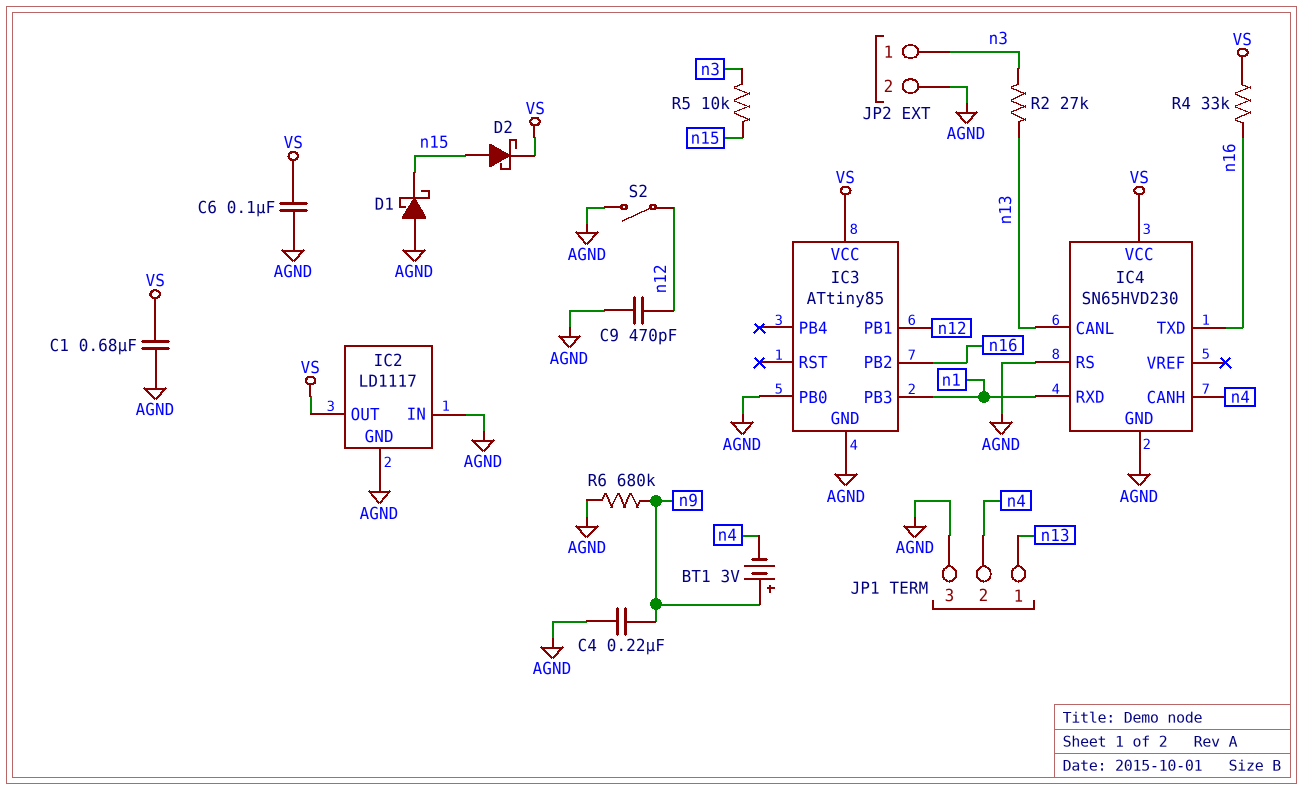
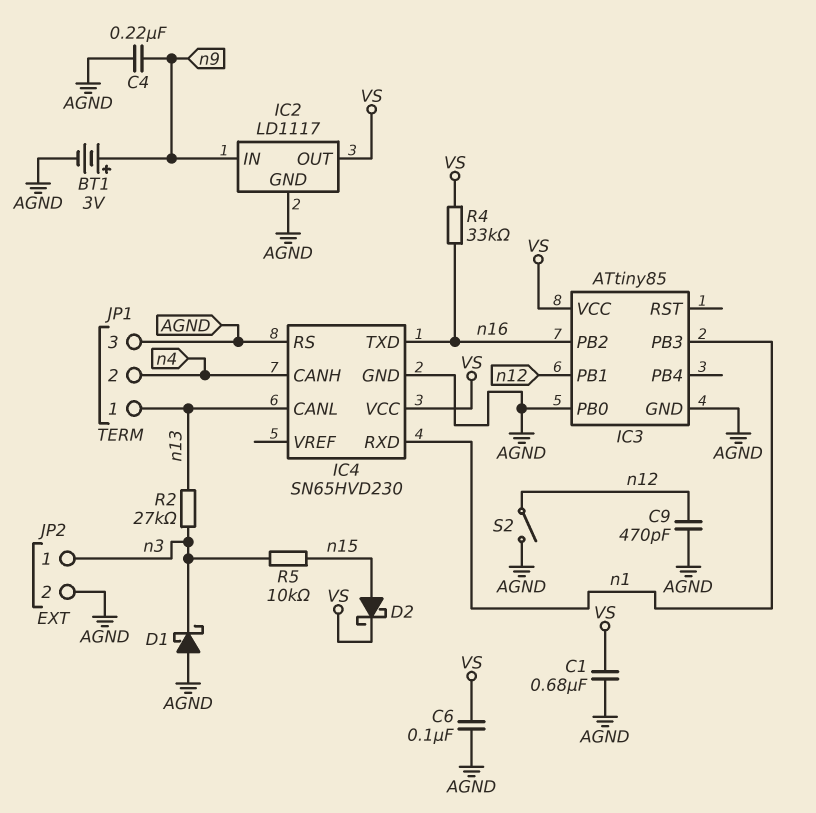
BT1: 3V (plus n9, minus n4) -> 3V (plus n9, minus AGND)
D1: schottky (A AGND, K n15) -> schottky (A AGND, K n3)
IC2 pin IN: AGND -> n9
R6: 680k (AGND, n9) -> none

